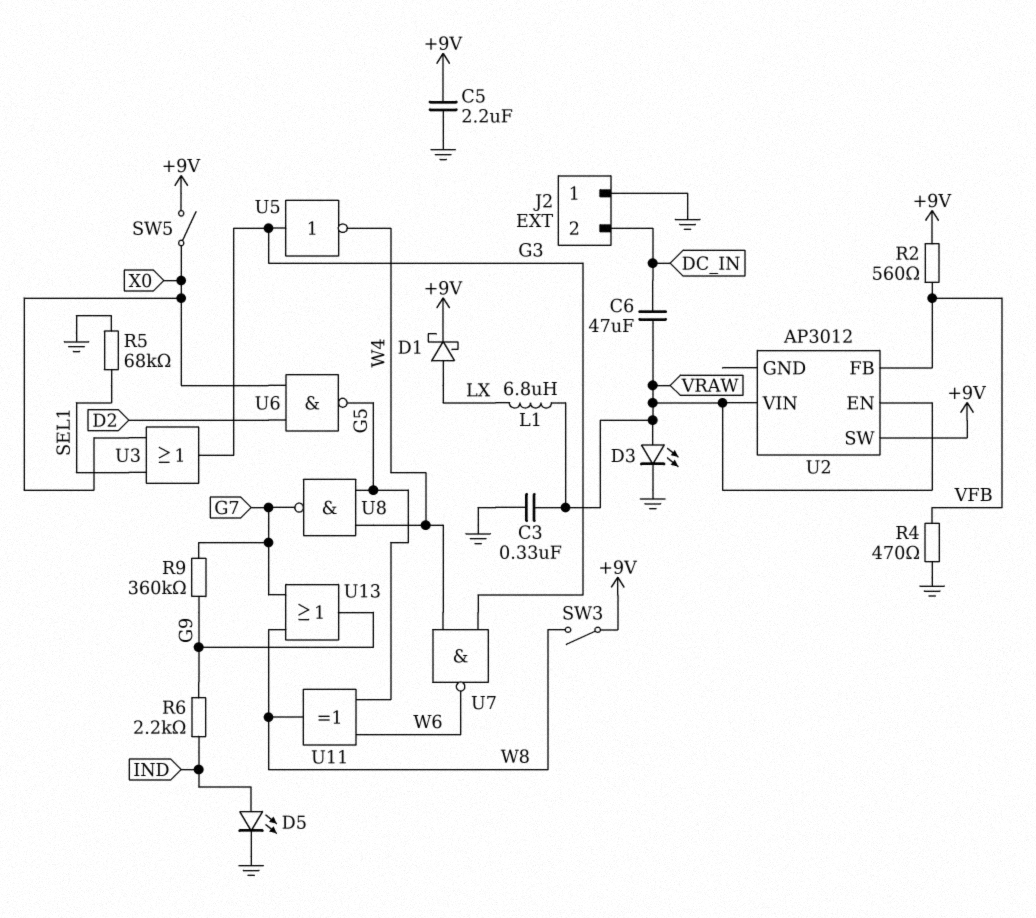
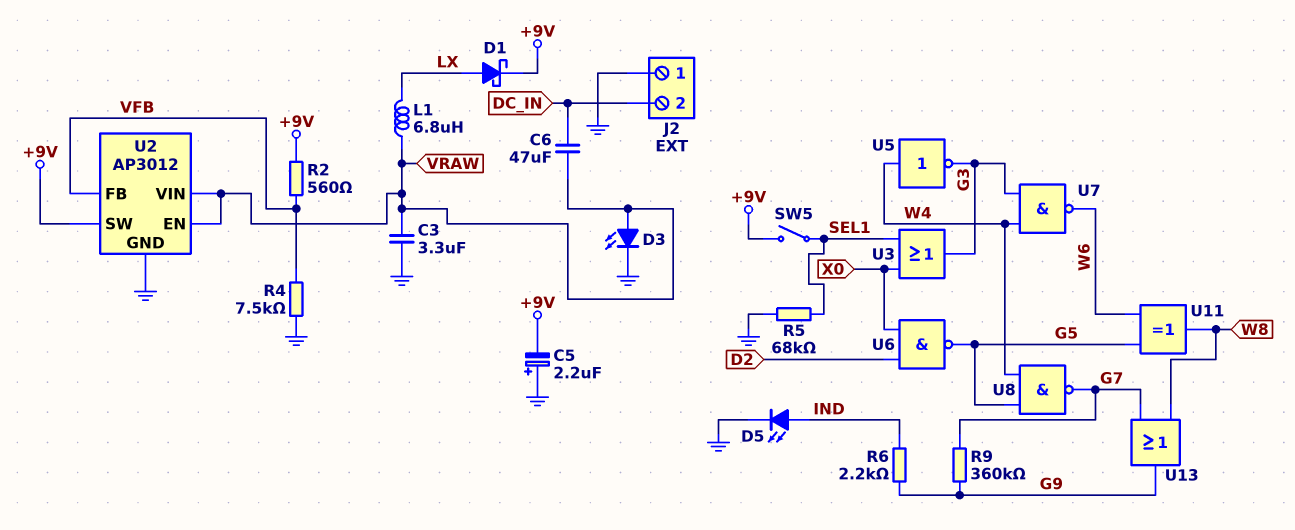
C3: 330nF (GND, VRAW) -> 3.3uF (GND, VRAW)
C5: 2.2uF (+9V, GND) -> 2.2uF (plus GND, minus +9V)
R4: 470 (GND, VFB) -> 7.5k (GND, VFB)
SW3: switch (+9V, W8) -> none
SW5: switch (+9V, X0) -> switch (+9V, SEL1)
U2 pin GND: none -> GND
U5: NOT (in G3, out W4) -> NOT (in W4, out G3)

